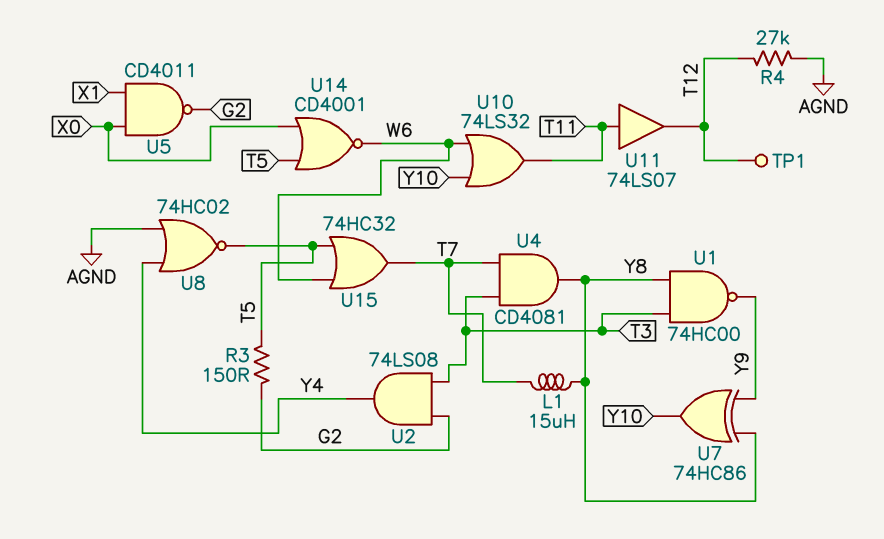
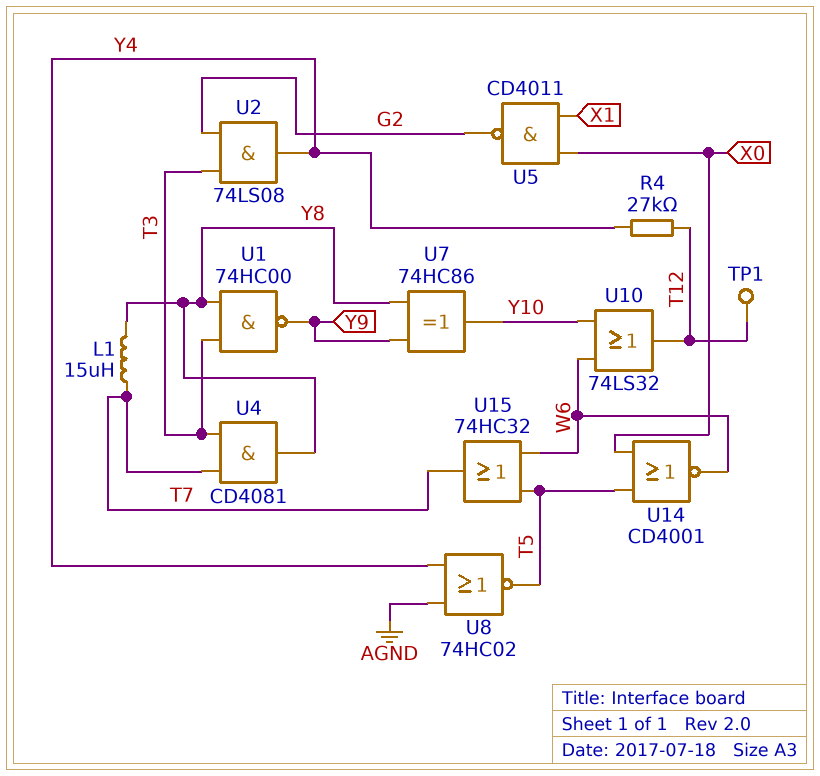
R3: 150 (G2, T5) -> none
R4: 27k (AGND, T12) -> 27k (T12, Y4)
U10: OR 74LS32 (in W6, in Y10, out T11) -> OR 74LS32 (in W6, in Y10, out T12)
U11: buffer 74LS07 (in T11, out T12) -> none

